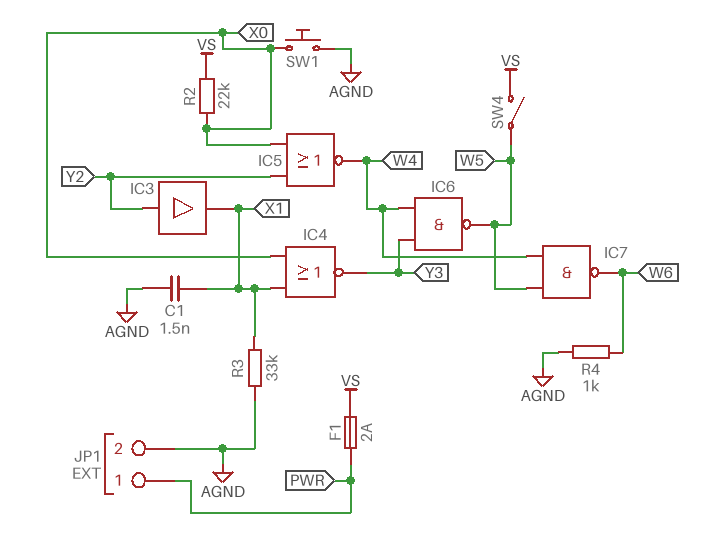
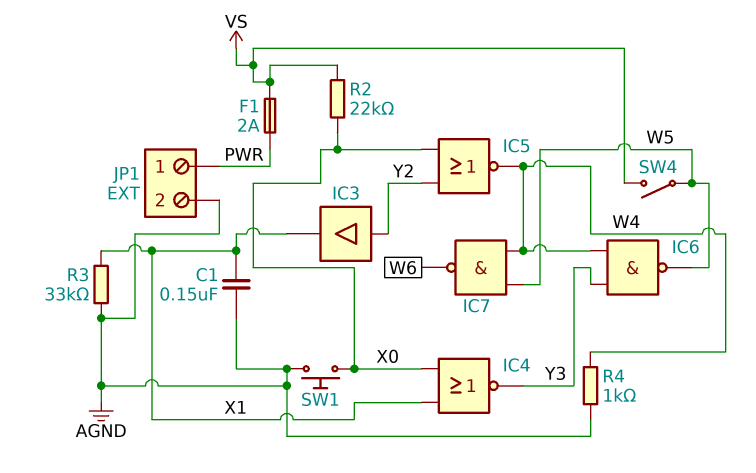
C1: 1.5nF (AGND, X1) -> 150nF (AGND, X1)
R4: 1k (AGND, W6) -> 1k (AGND, W4)

